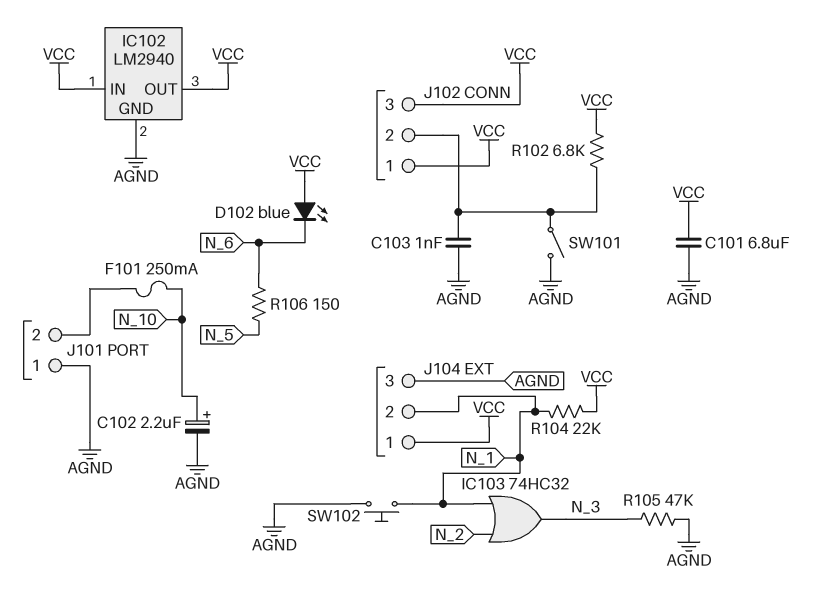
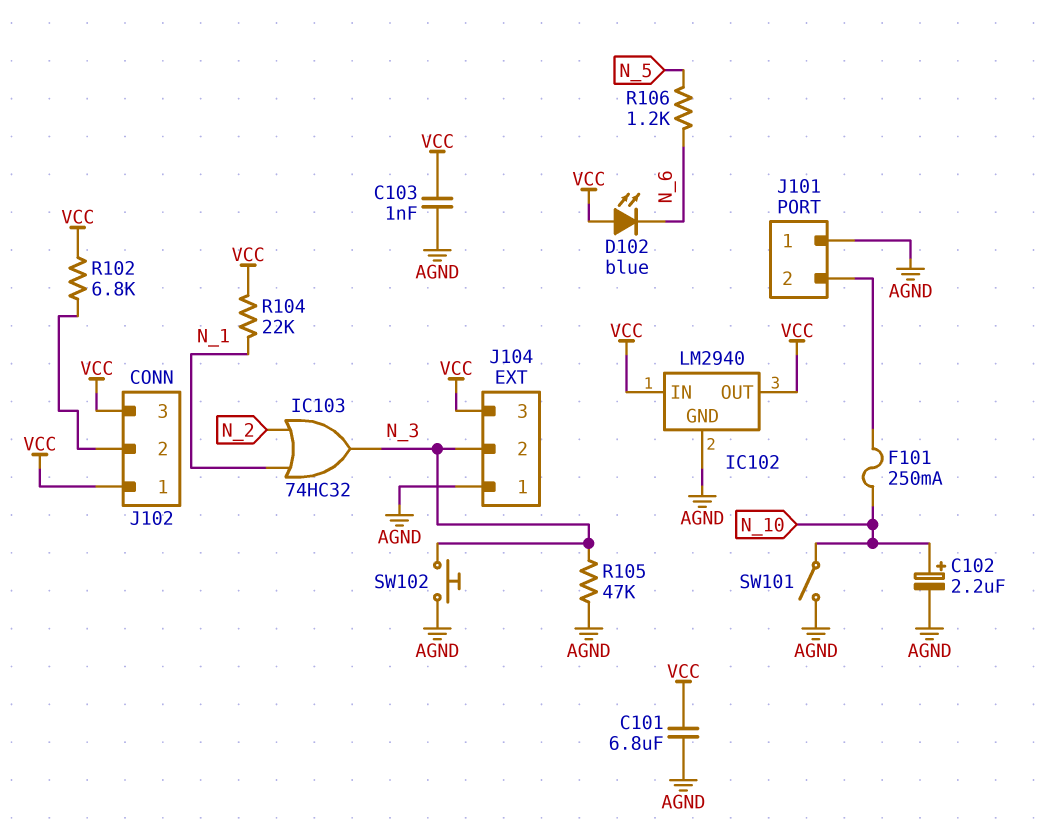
C103: 1nF (AGND, J102/2) -> 1nF (AGND, VCC)
J104 pin 1: VCC -> AGND
J104 pin 2: N_1 -> N_3
J104 pin 3: AGND -> VCC
R106: 150 (N_5, N_6) -> 1.2k (N_5, N_6)
SW101: switch (AGND, J102/2) -> switch (AGND, N_10)
SW102: button (AGND, N_1) -> button (AGND, N_3)

